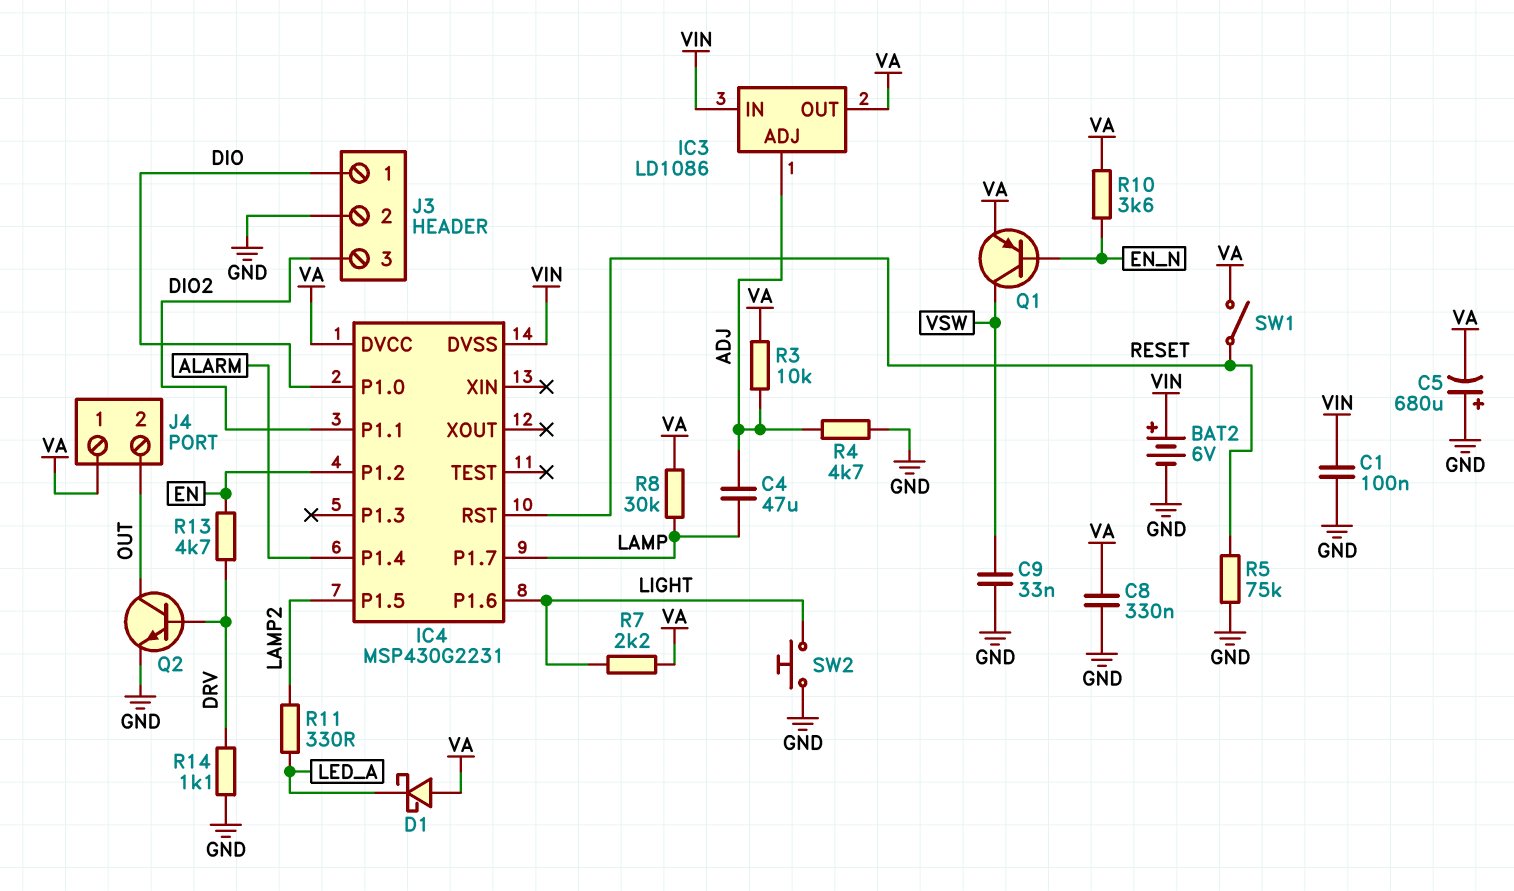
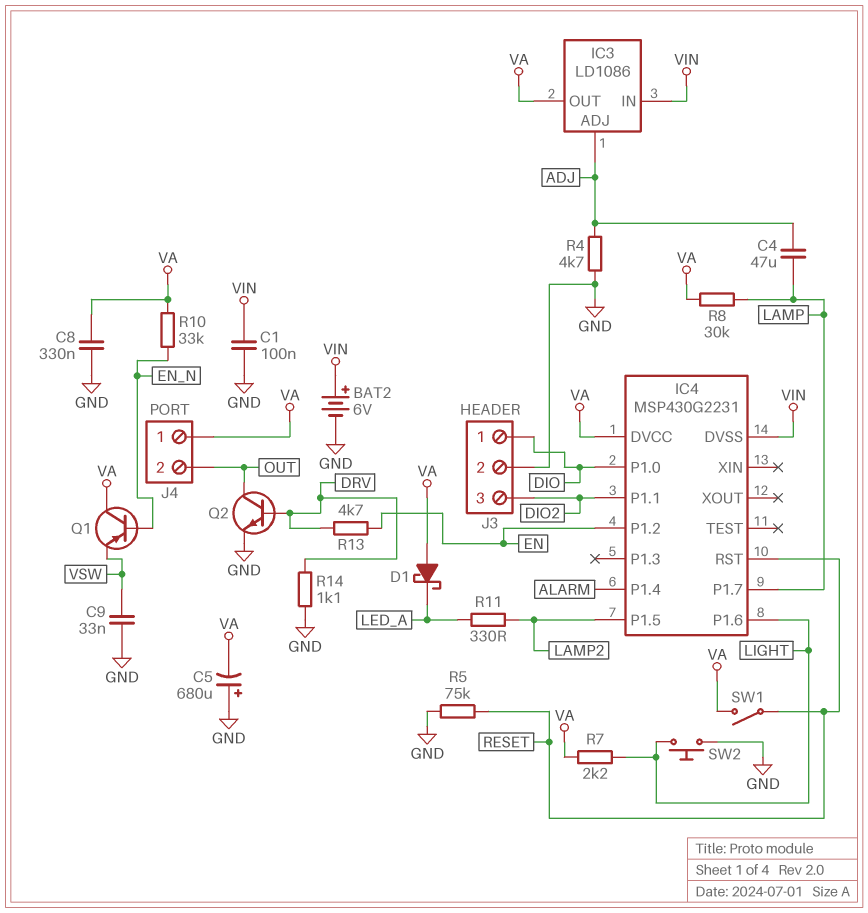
Q1: PNP (B EN_N, C VSW, E VA) -> PNP (B EN_N, C VA, E VSW)
R3: 10k (ADJ, VA) -> none
R10: 3.6k (EN_N, VA) -> 33k (EN_N, VA)

